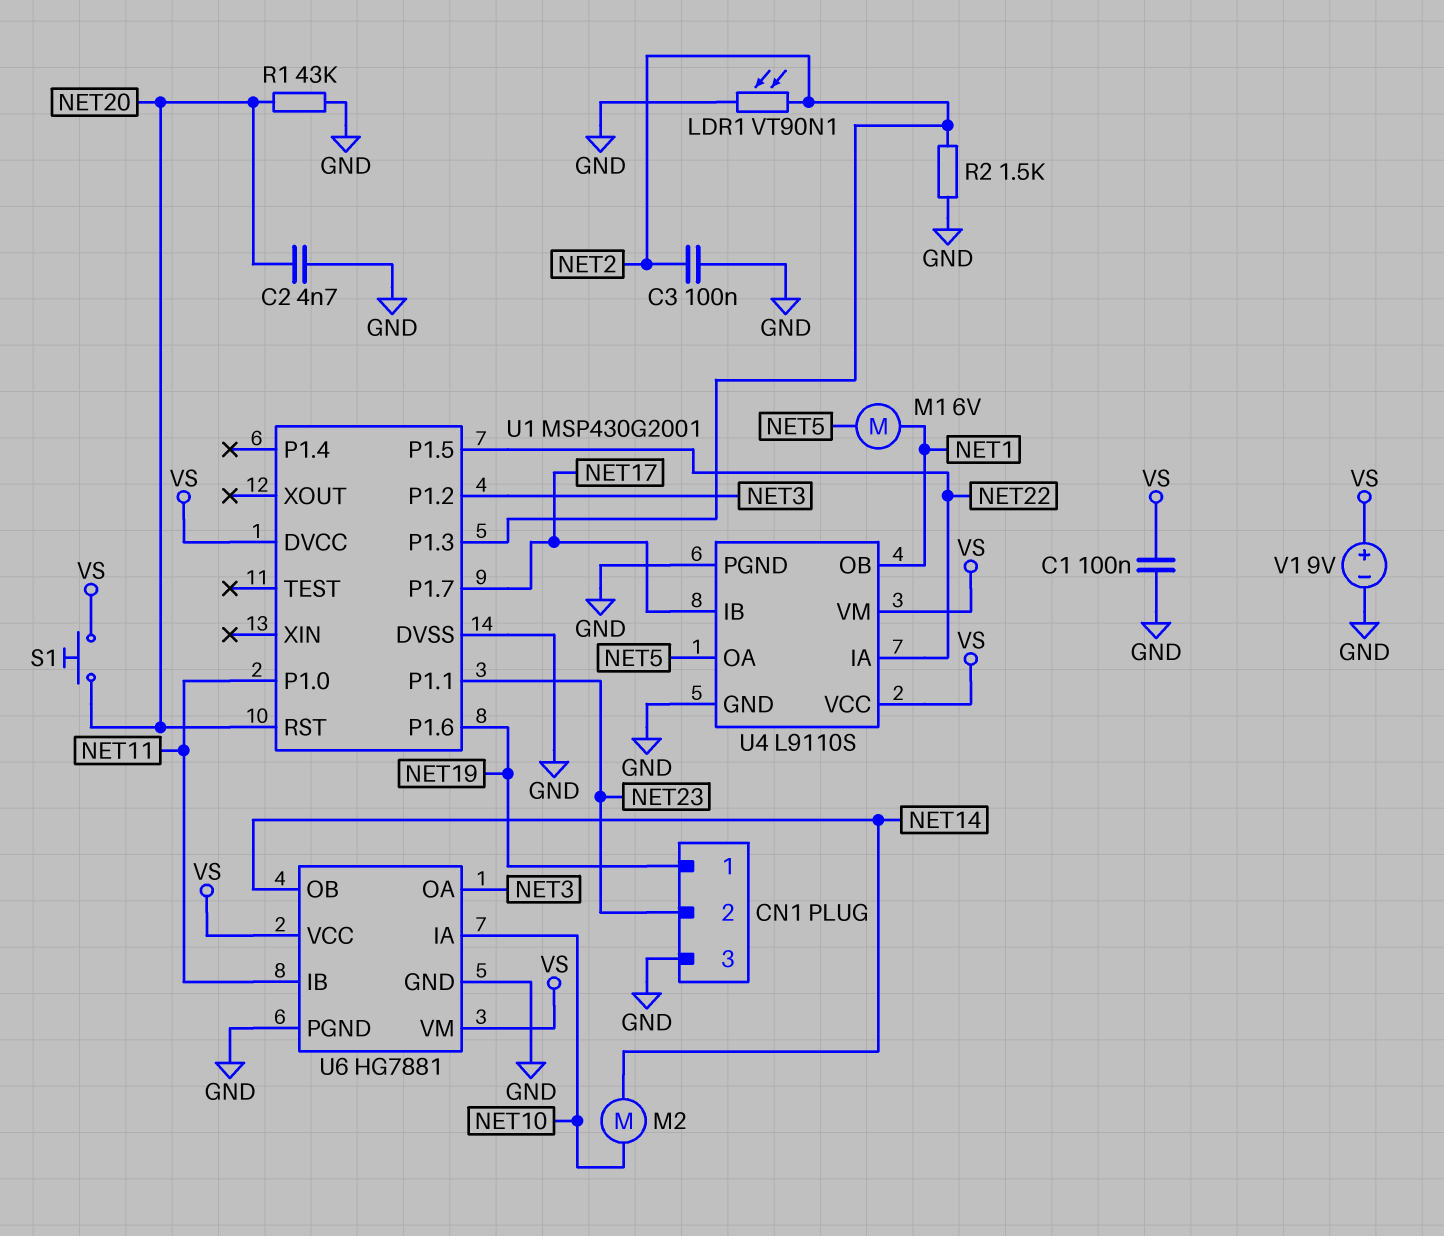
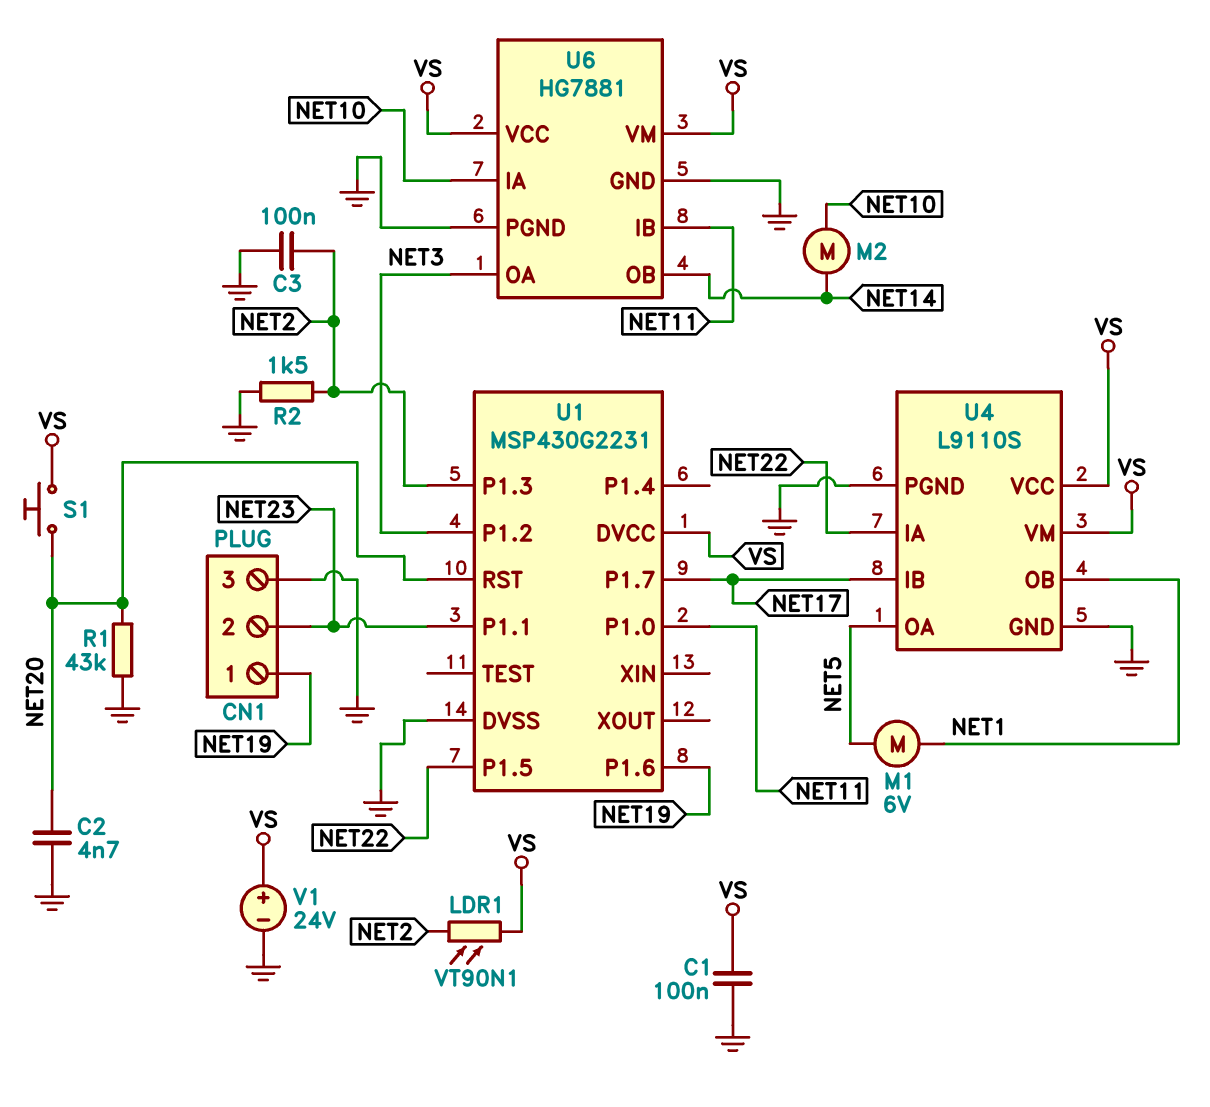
LDR1: VT90N1 (GND, NET2) -> VT90N1 (NET2, VS)
U1: MSP430G2001 -> MSP430G2231
V1: 9V (plus VS, minus GND) -> 24V (plus VS, minus GND)

